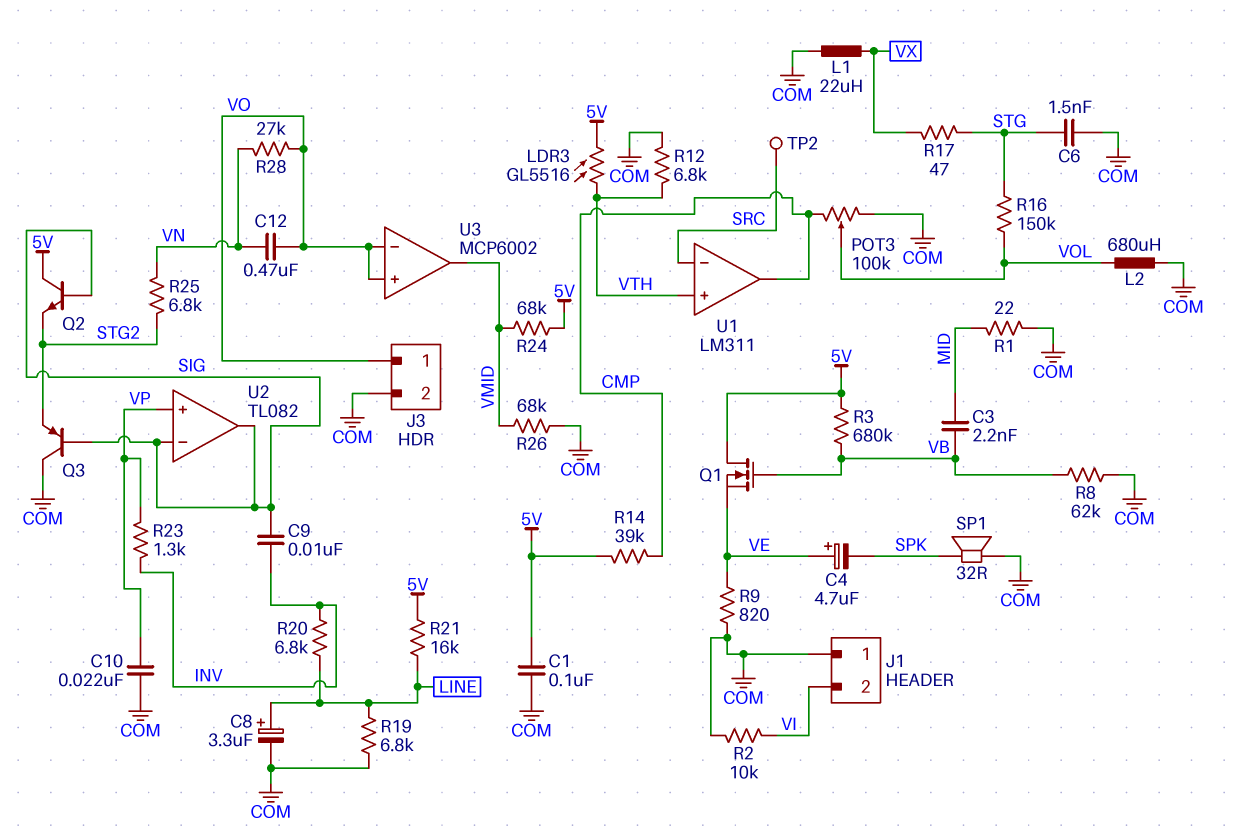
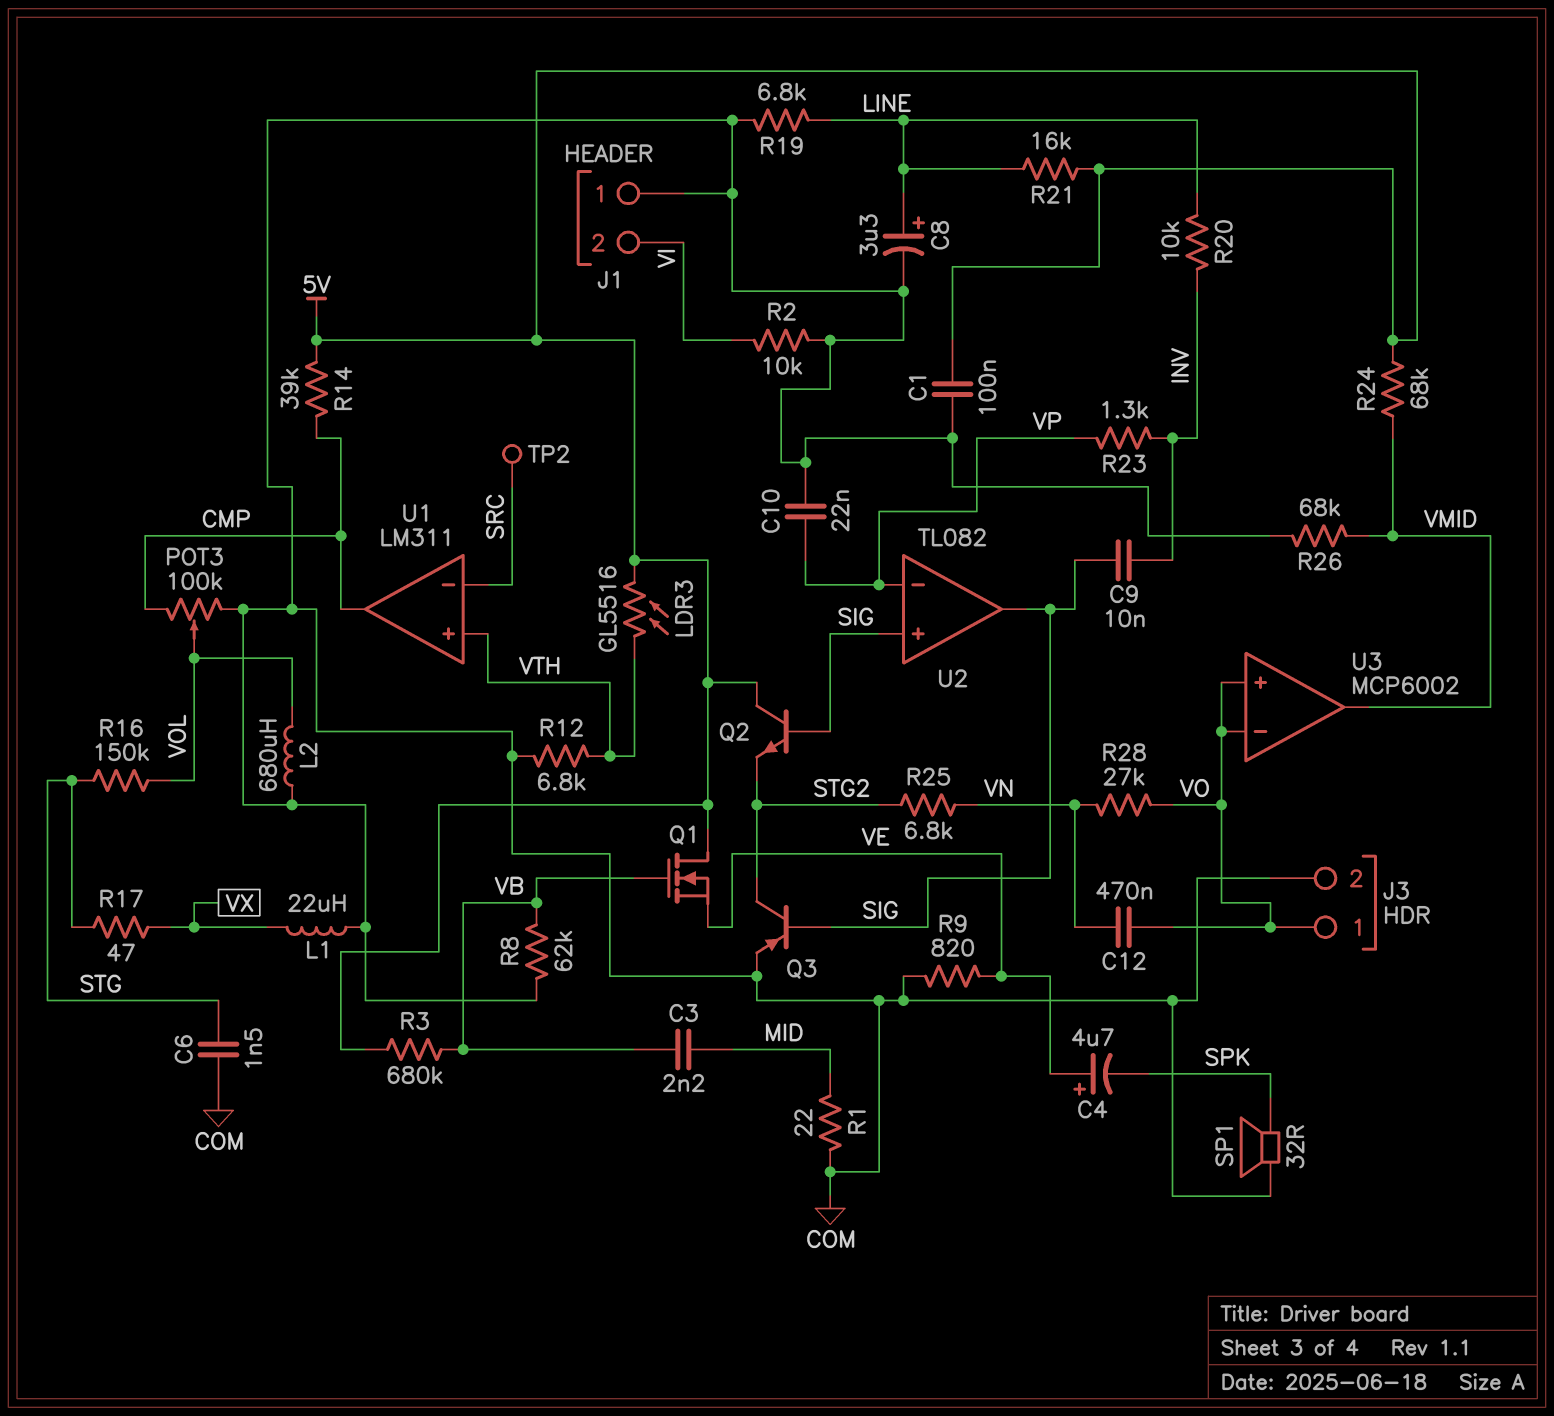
Q3: PNP (B SIG, C COM, E STG2) -> PNP (B SIG, C STG2, E COM)
R20: 6.8k (INV, LINE) -> 10k (INV, LINE)
U2 pin in+: VP -> SIG
U2 pin in-: SIG -> VP

